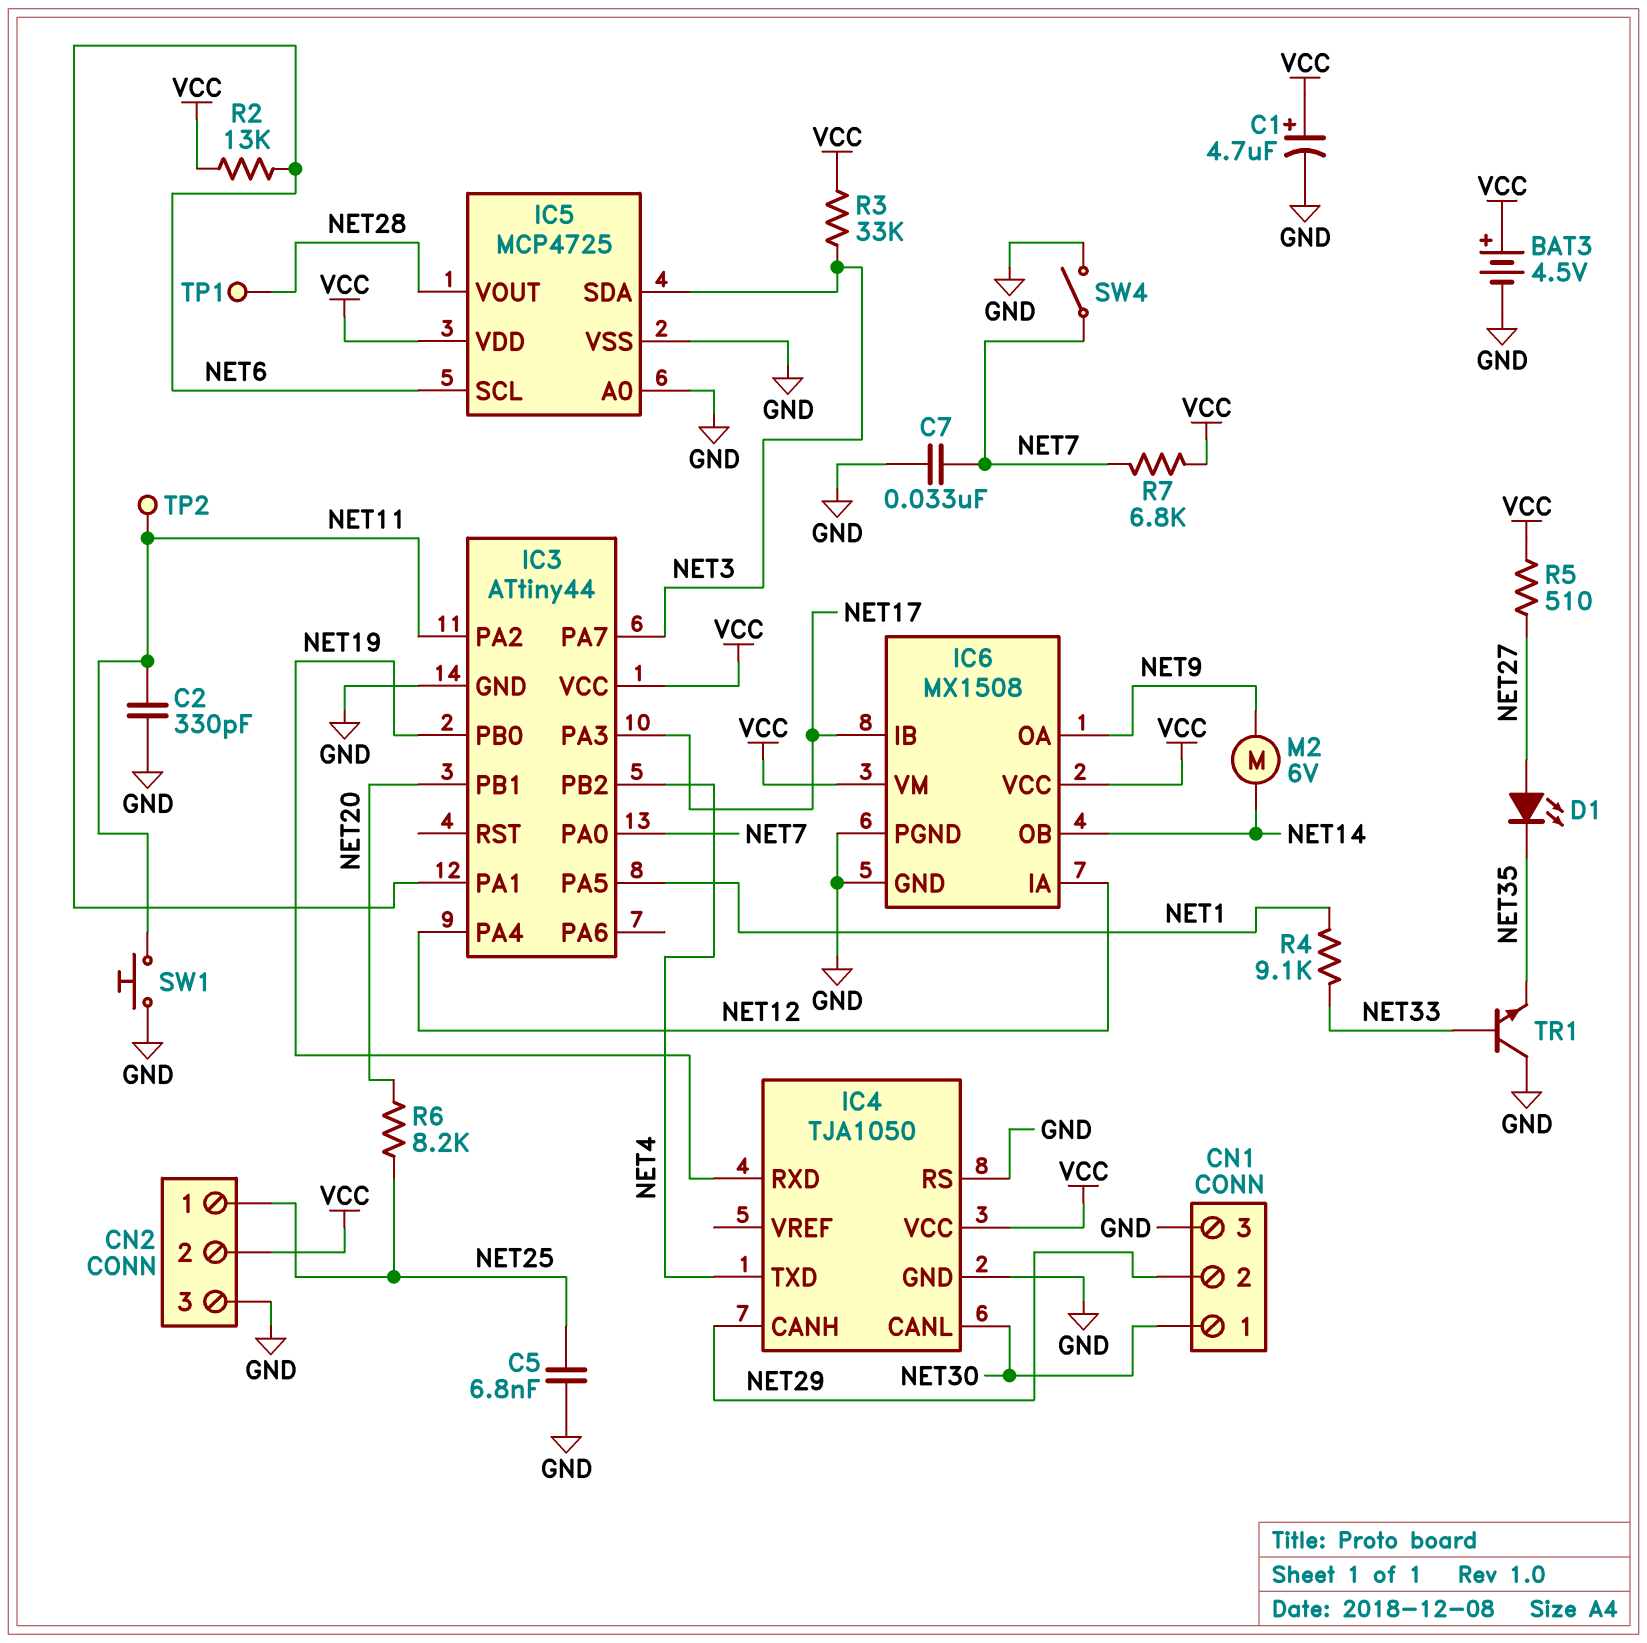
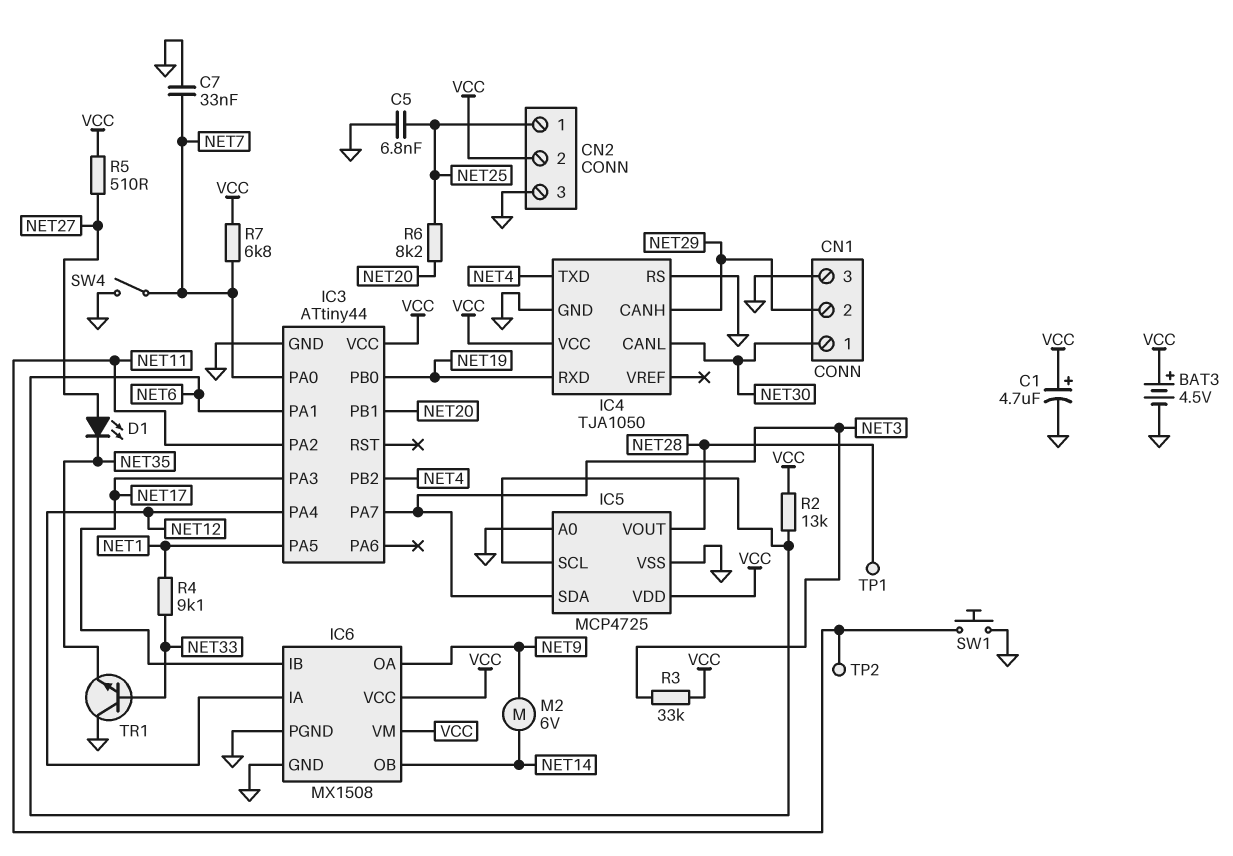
C2: 330pF (GND, NET11) -> none

